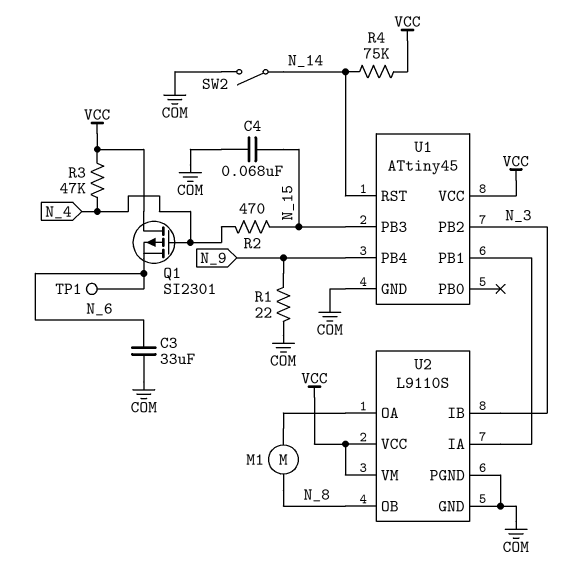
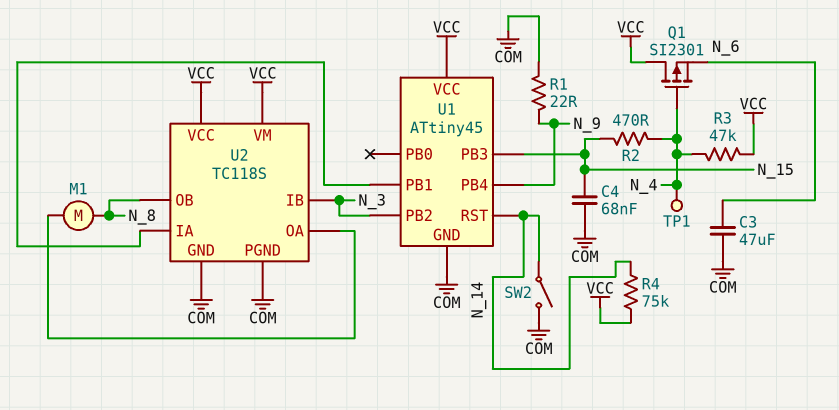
C3: 33uF (COM, N_6) -> 47uF (COM, N_6)
TP1: test point (N_6) -> test point (N_4)
U2: L9110S -> TC118S

